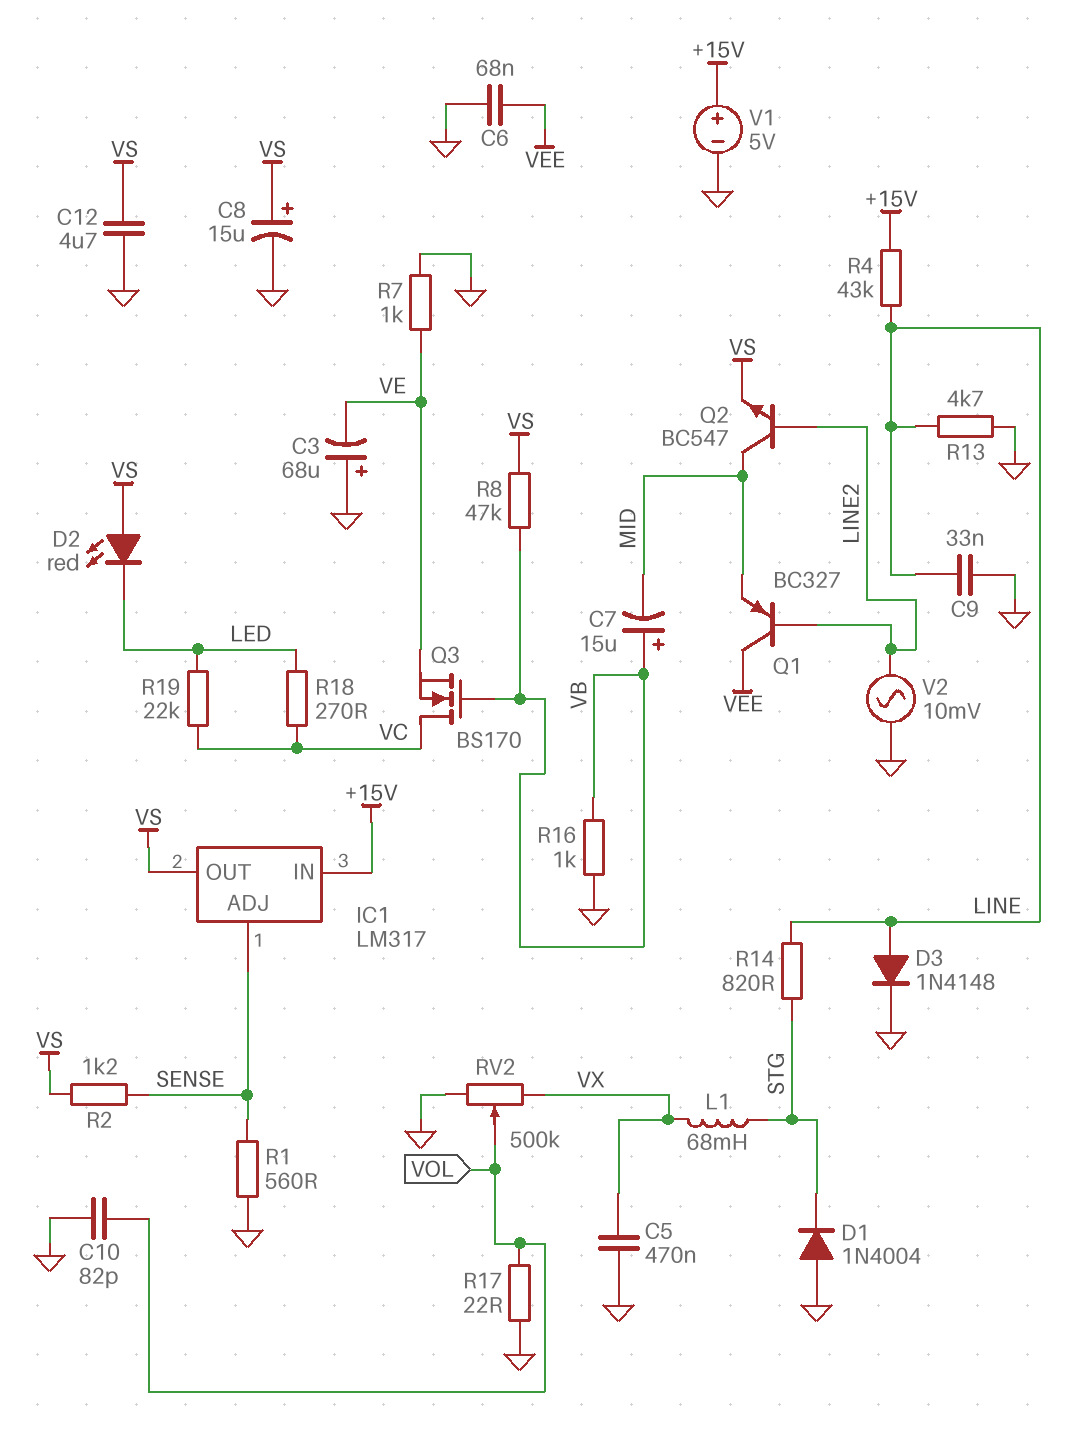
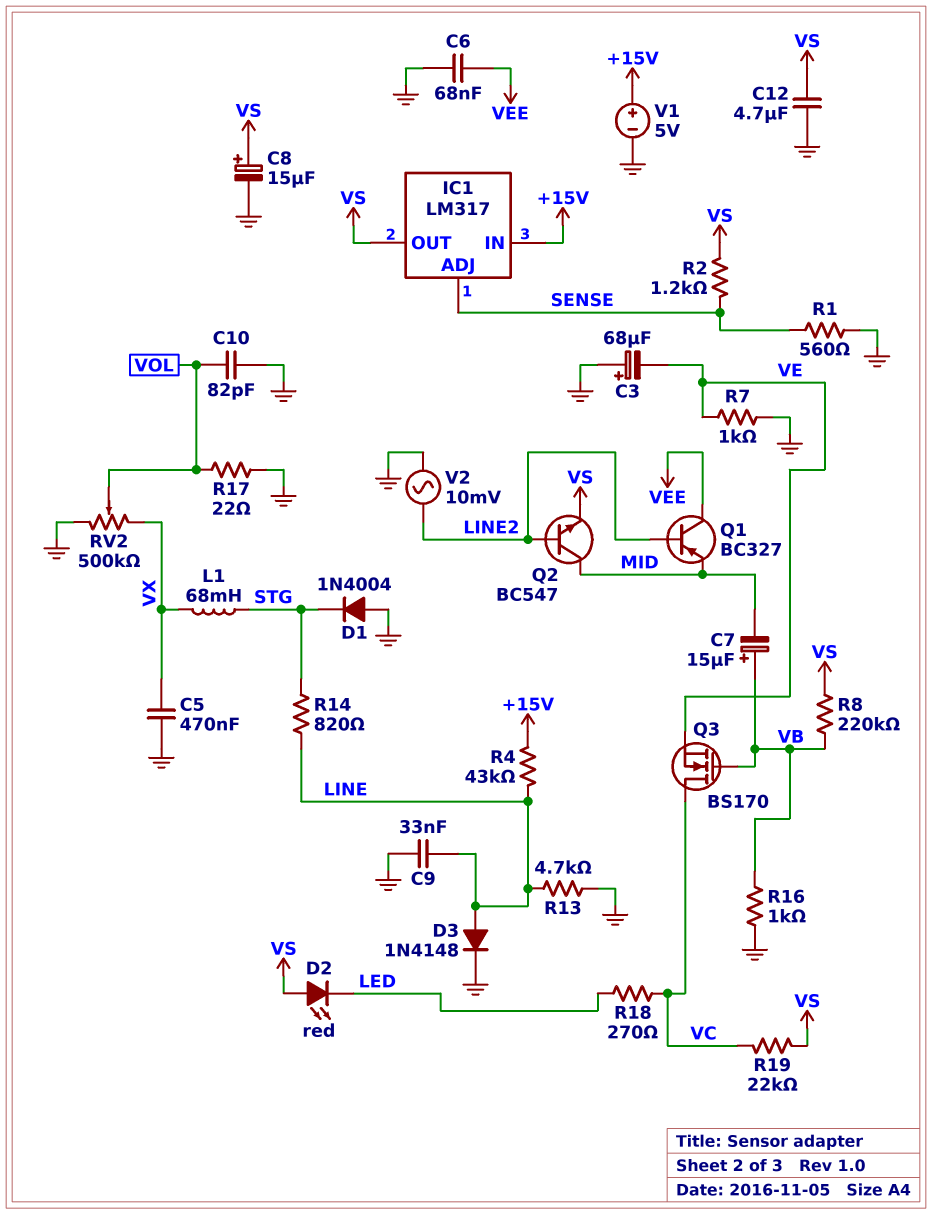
R8: 47k (VB, VS) -> 220k (VB, VS)
R19: 22k (LED, VC) -> 22k (VC, VS)

